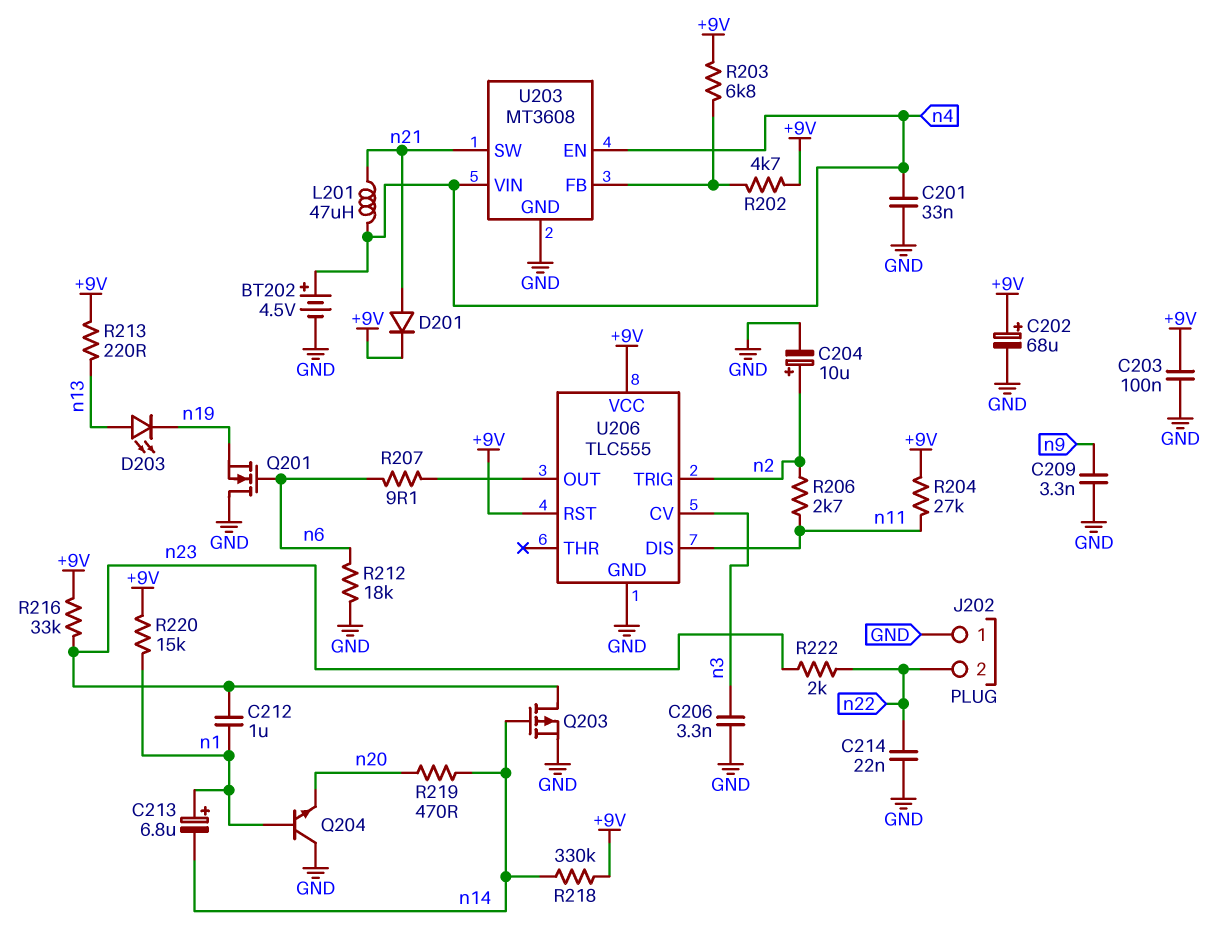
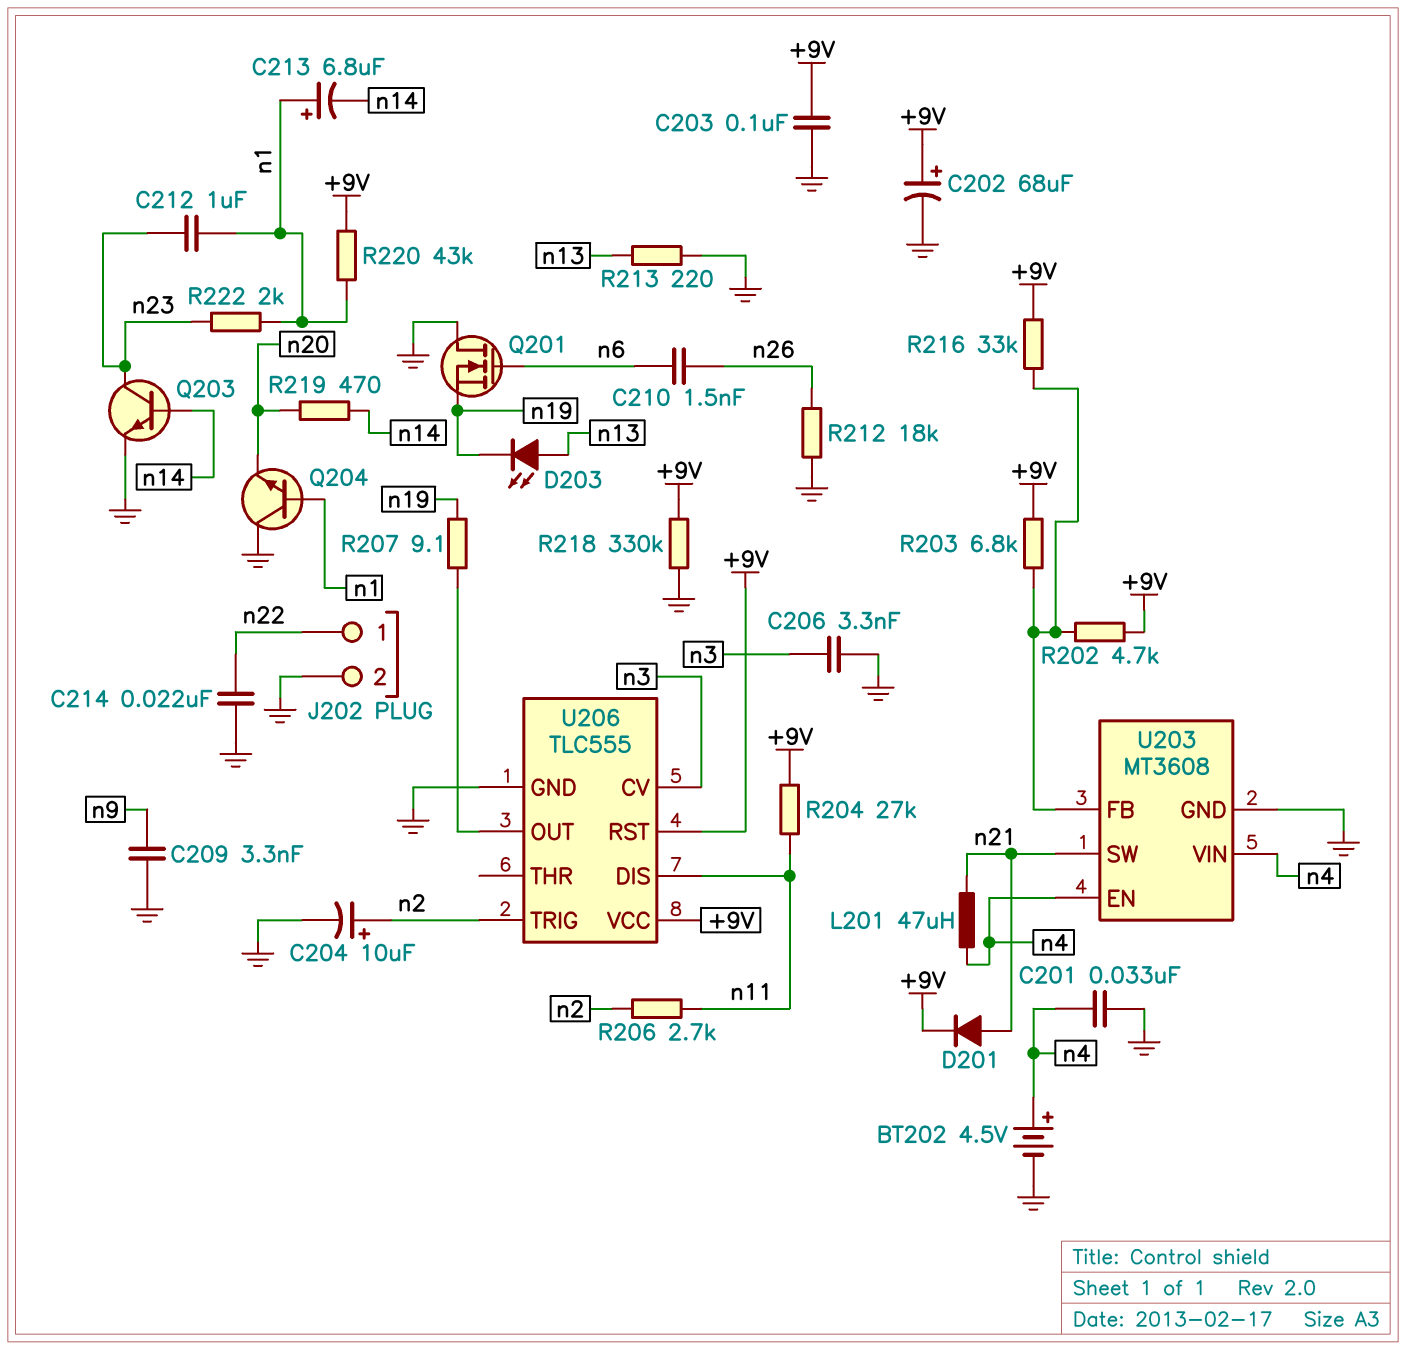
C210: none -> 1.5nF (n6, n26)
J202 pin 1: GND -> n22
J202 pin 2: n22 -> GND
Q203: PMOS (G n14, D n23, S GND) -> NPN (B n14, C n23, E GND)
R207: 9.1 (U206/OUT, n6) -> 9.1 (U206/OUT, n19)
R212: 18k (GND, n6) -> 18k (GND, n26)
R213: 220 (+9V, n13) -> 220 (GND, n13)
R216: 33k (+9V, n23) -> 33k (+9V, U203/FB)
R218: 330k (+9V, n14) -> 330k (+9V, GND)
R220: 15k (+9V, n1) -> 43k (+9V, n1)
R222: 2k (n22, n23) -> 2k (n1, n23)

